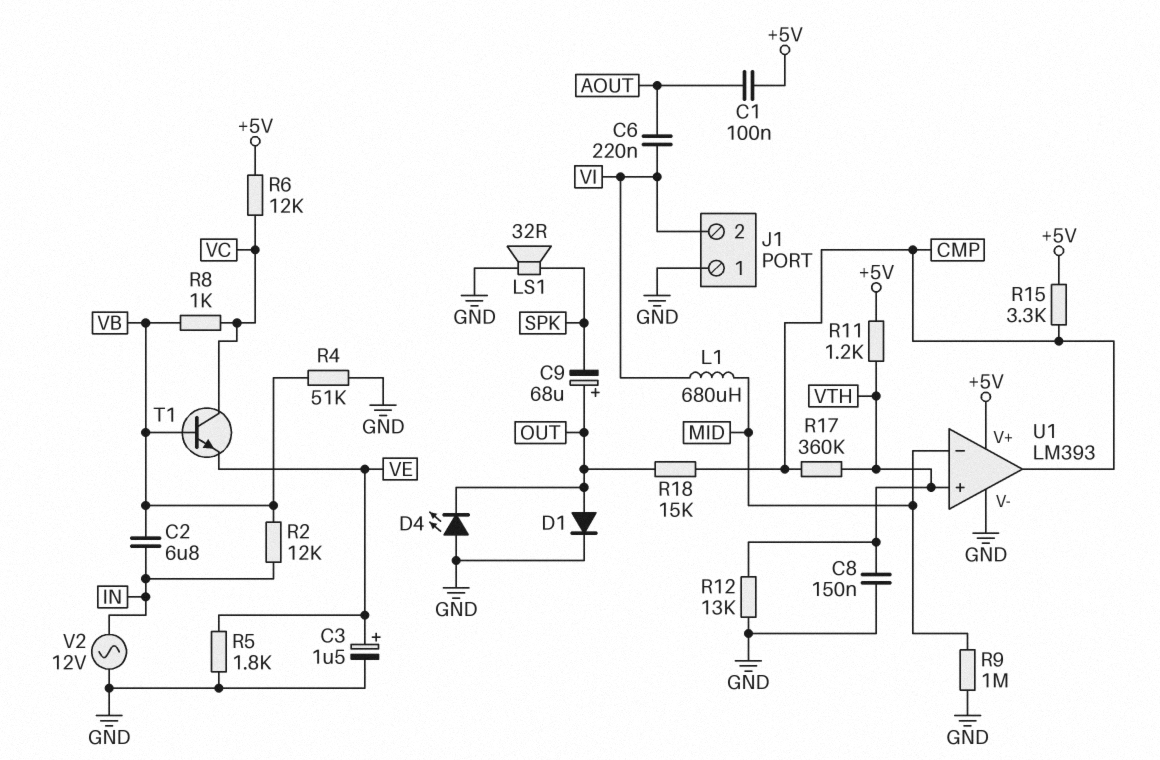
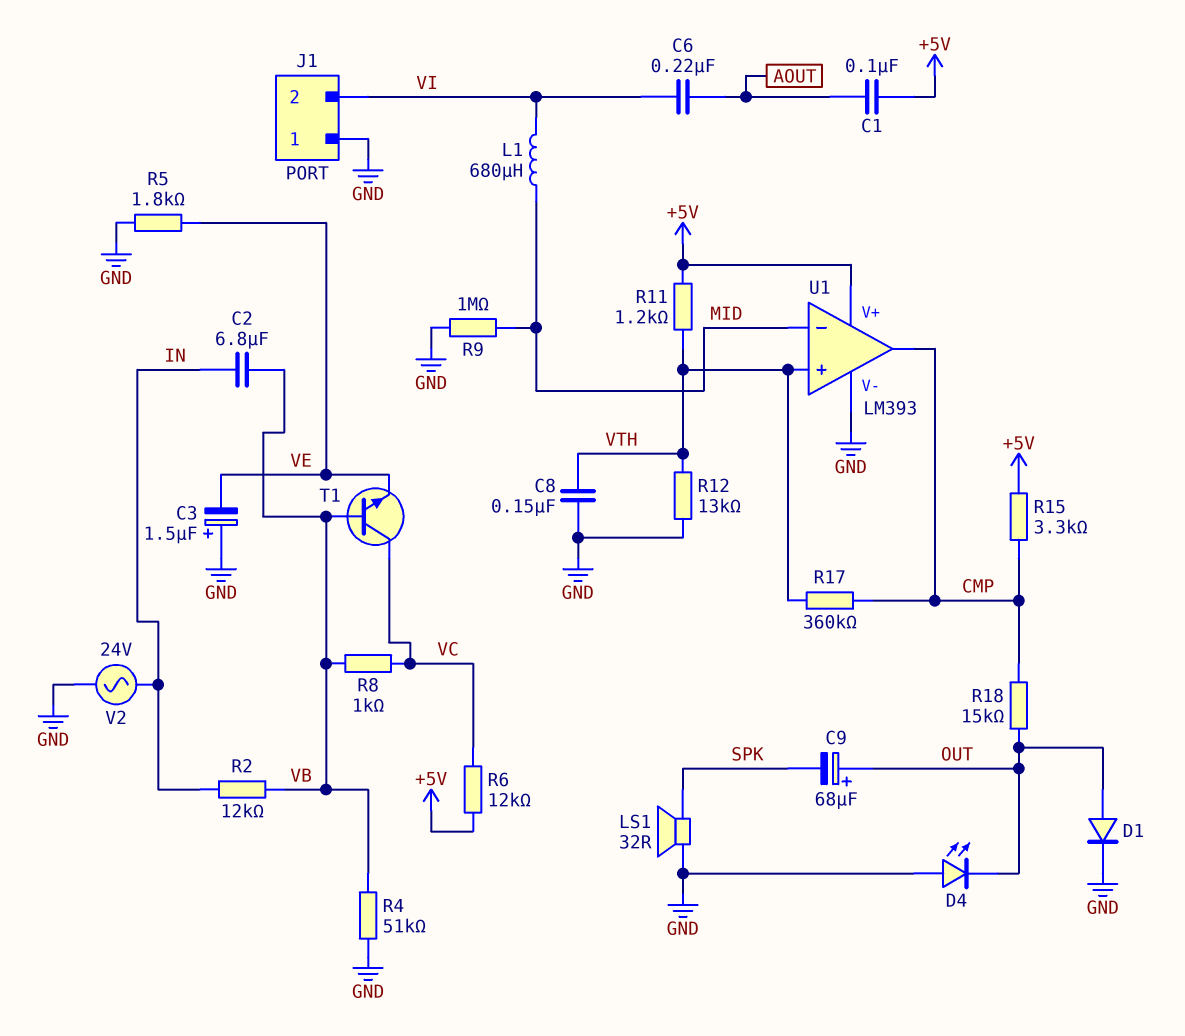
C3: 1.5uF (plus VE, minus GND) -> 1.5uF (plus GND, minus VE)
V2: AC 12V (GND, IN) -> AC 24V (GND, IN)

